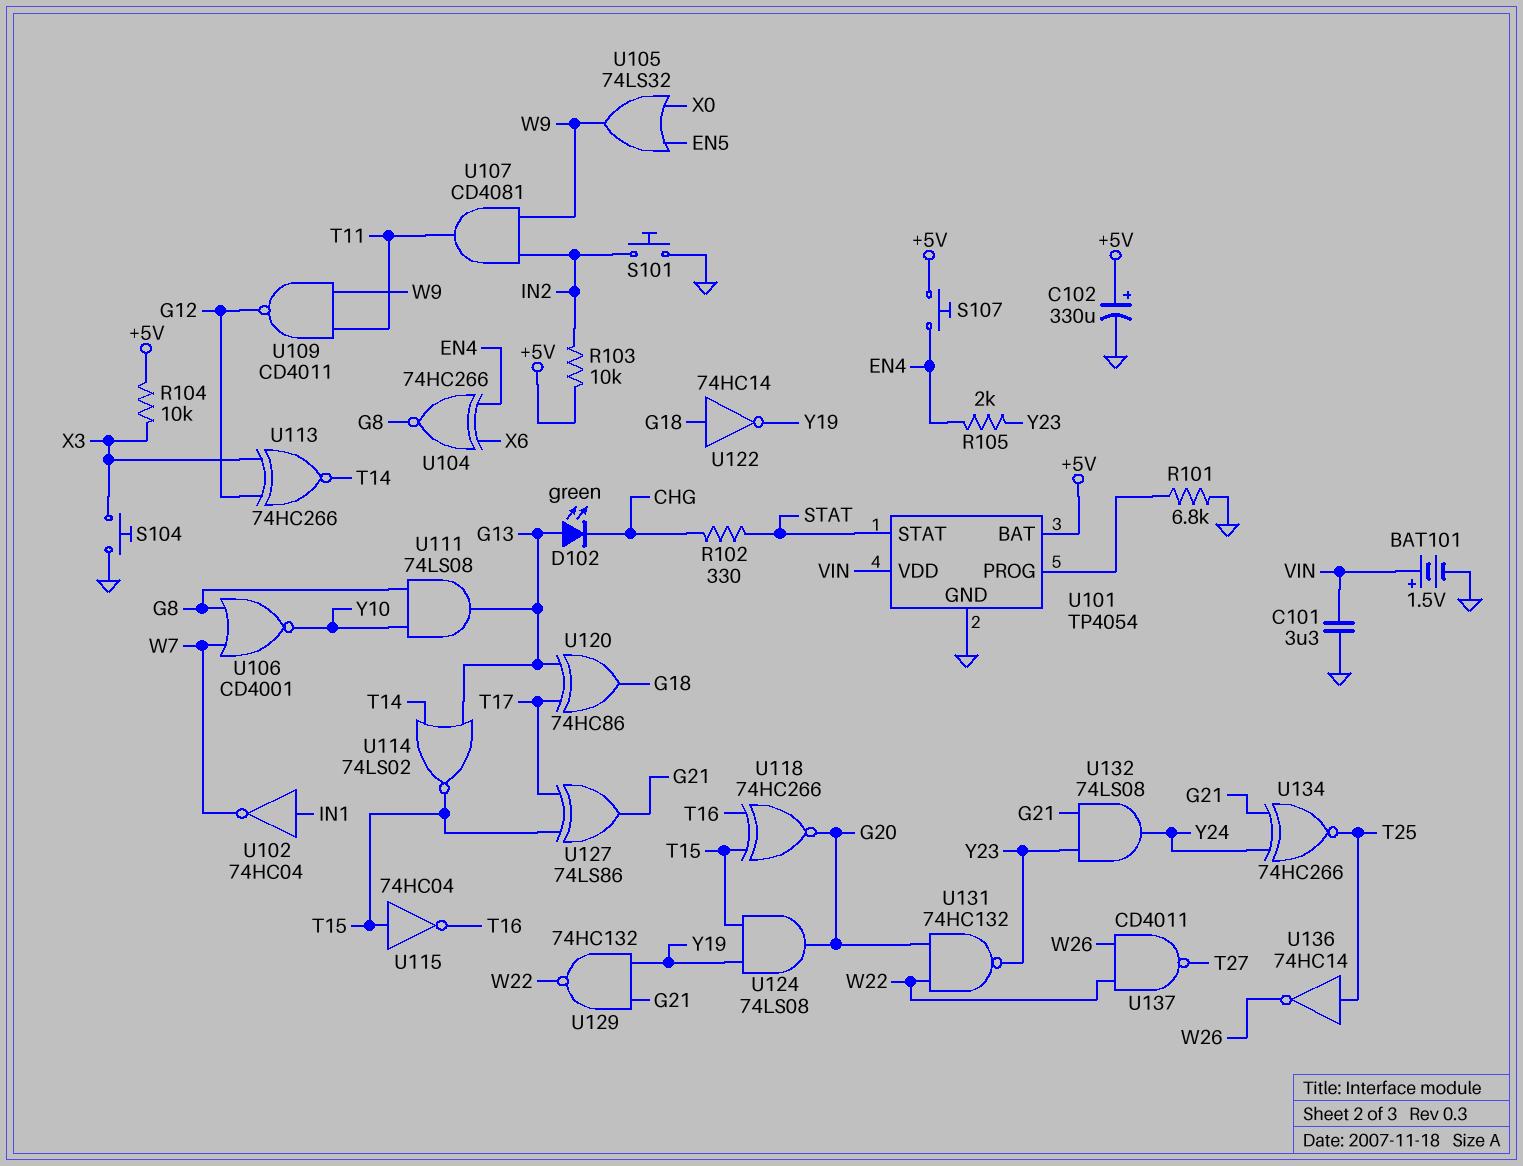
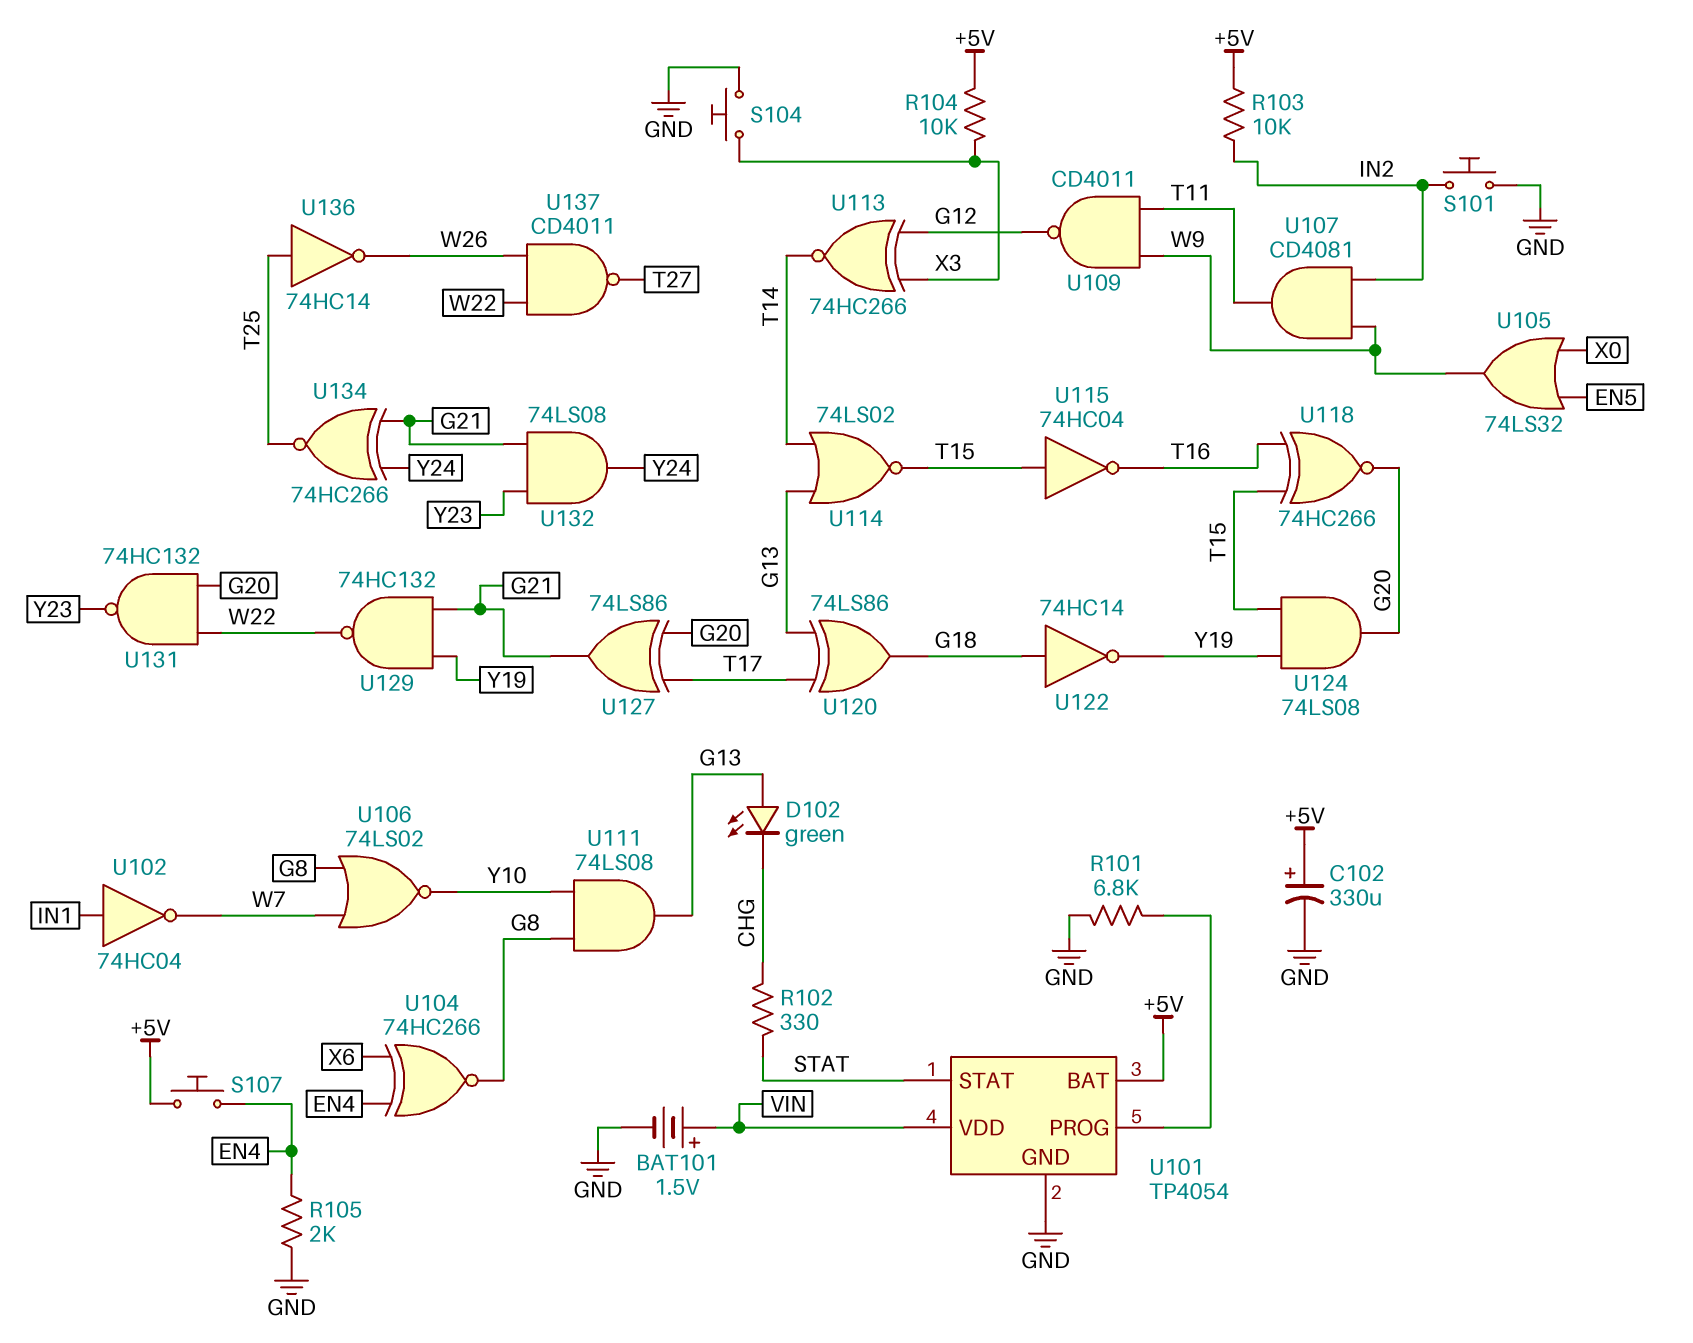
C101: 3.3uF (GND, VIN) -> none
R105: 2k (EN4, Y23) -> 2k (EN4, GND)
U106: NOR CD4001 (in G8, in W7, out Y10) -> NOR 74LS02 (in G8, in W7, out Y10)
U120: XOR 74HC86 (in G13, in T17, out G18) -> XOR 74LS86 (in G13, in T17, out G18)
U127: XOR 74LS86 (in T15, in T17, out G21) -> XOR 74LS86 (in G20, in T17, out G21)

